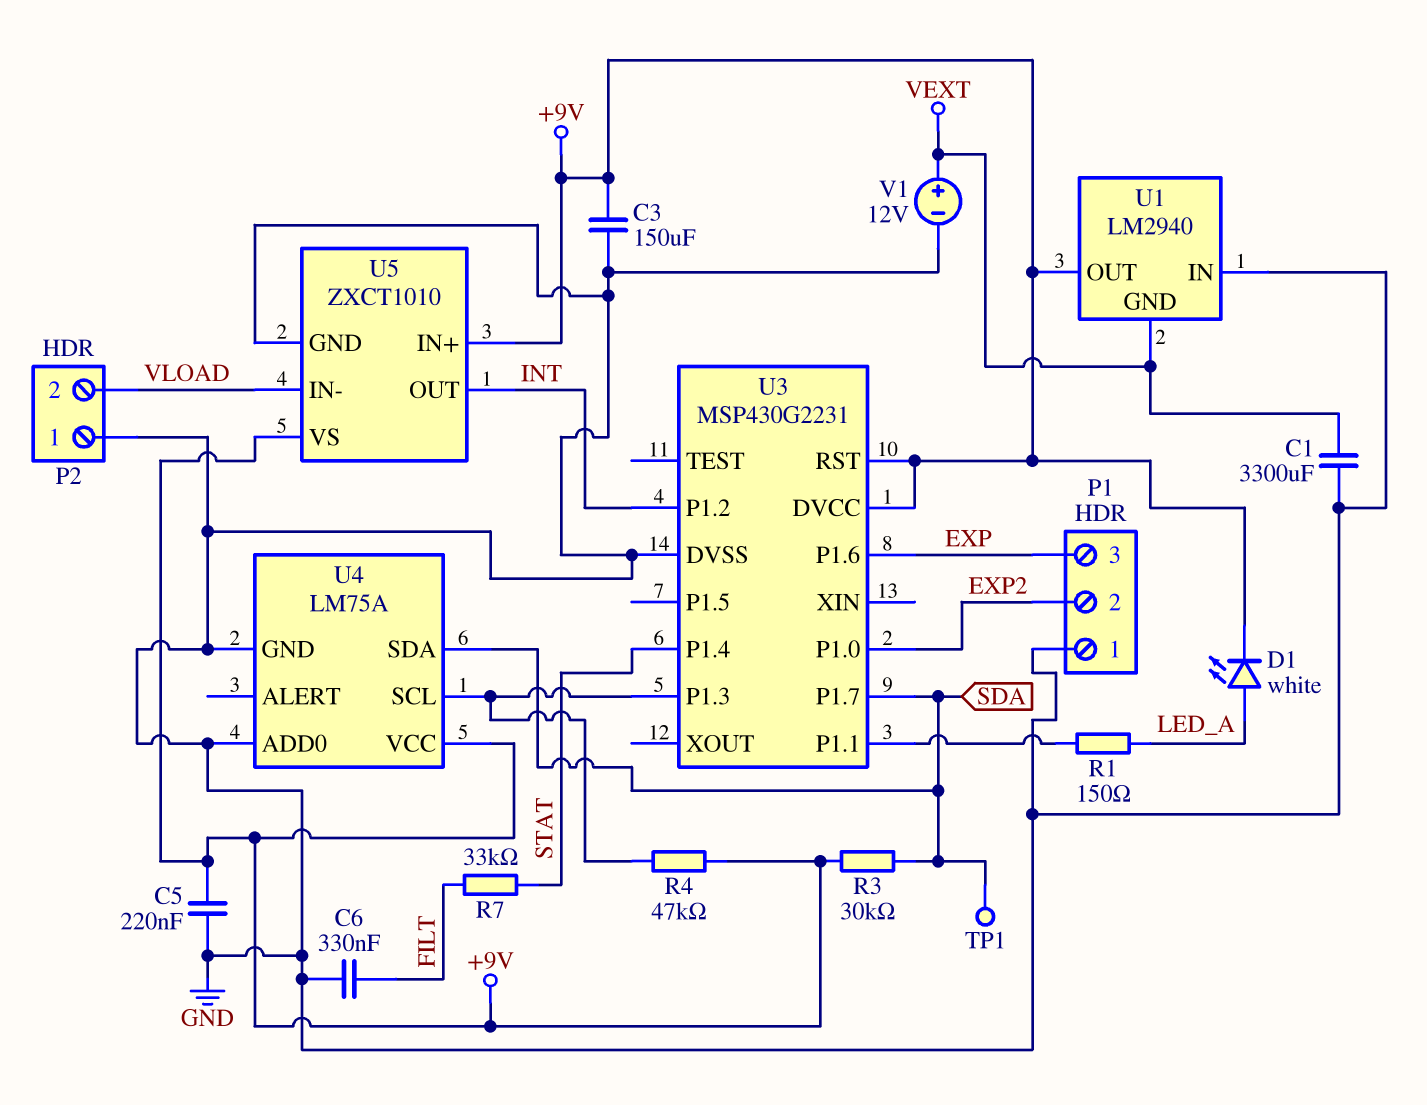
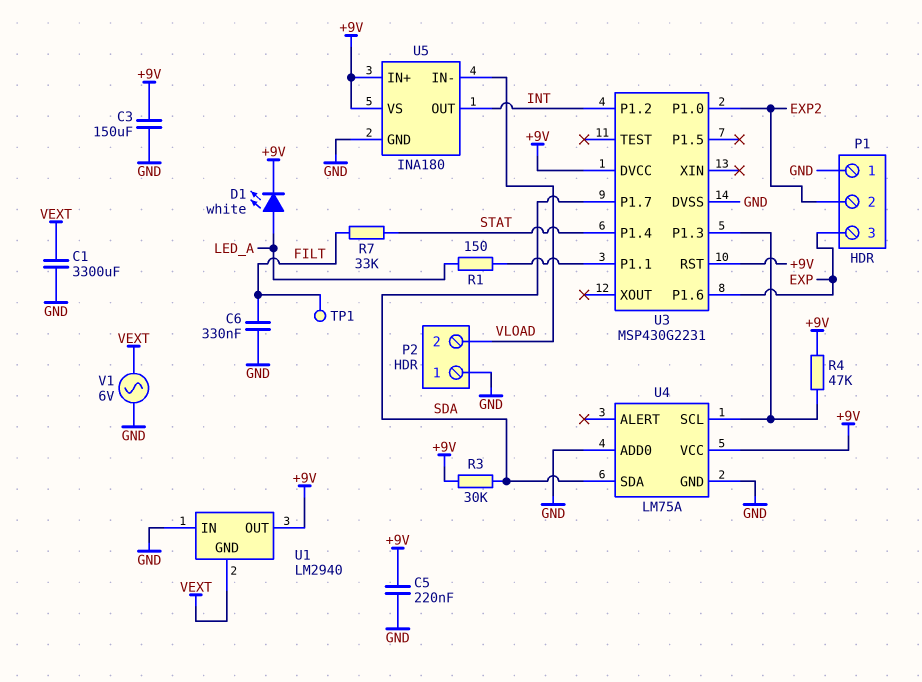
TP1: test point (SDA) -> test point (FILT)
U5: ZXCT1010 -> INA180
V1: 12V (plus VEXT, minus GND) -> AC 6V (GND, VEXT)

